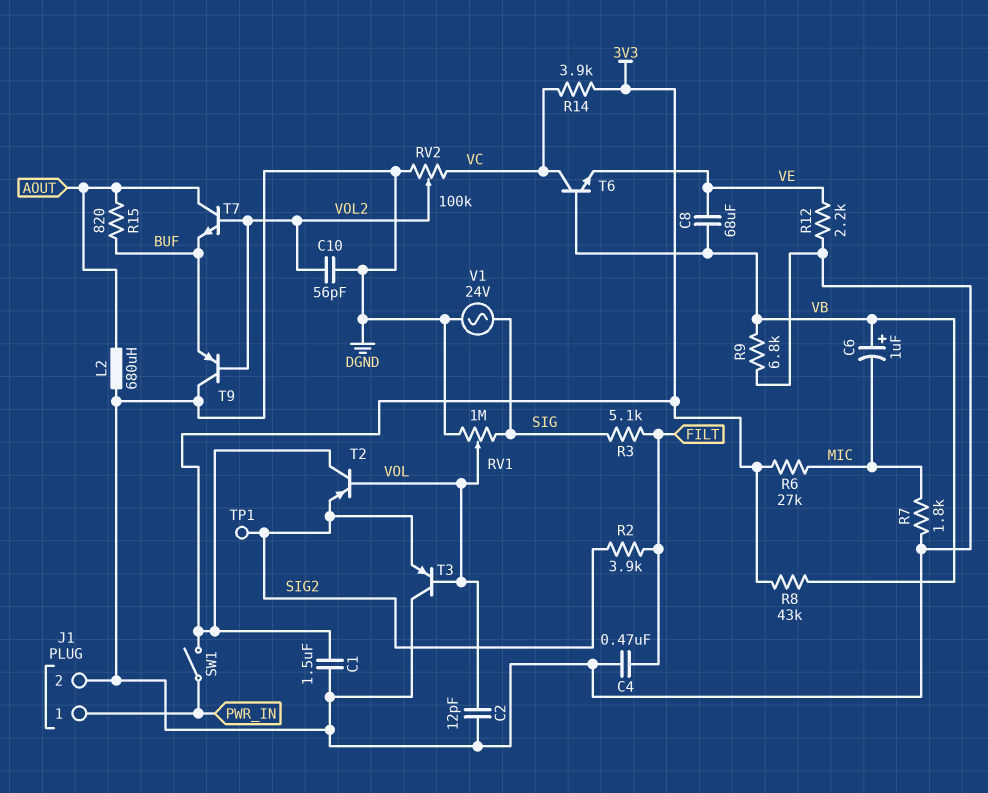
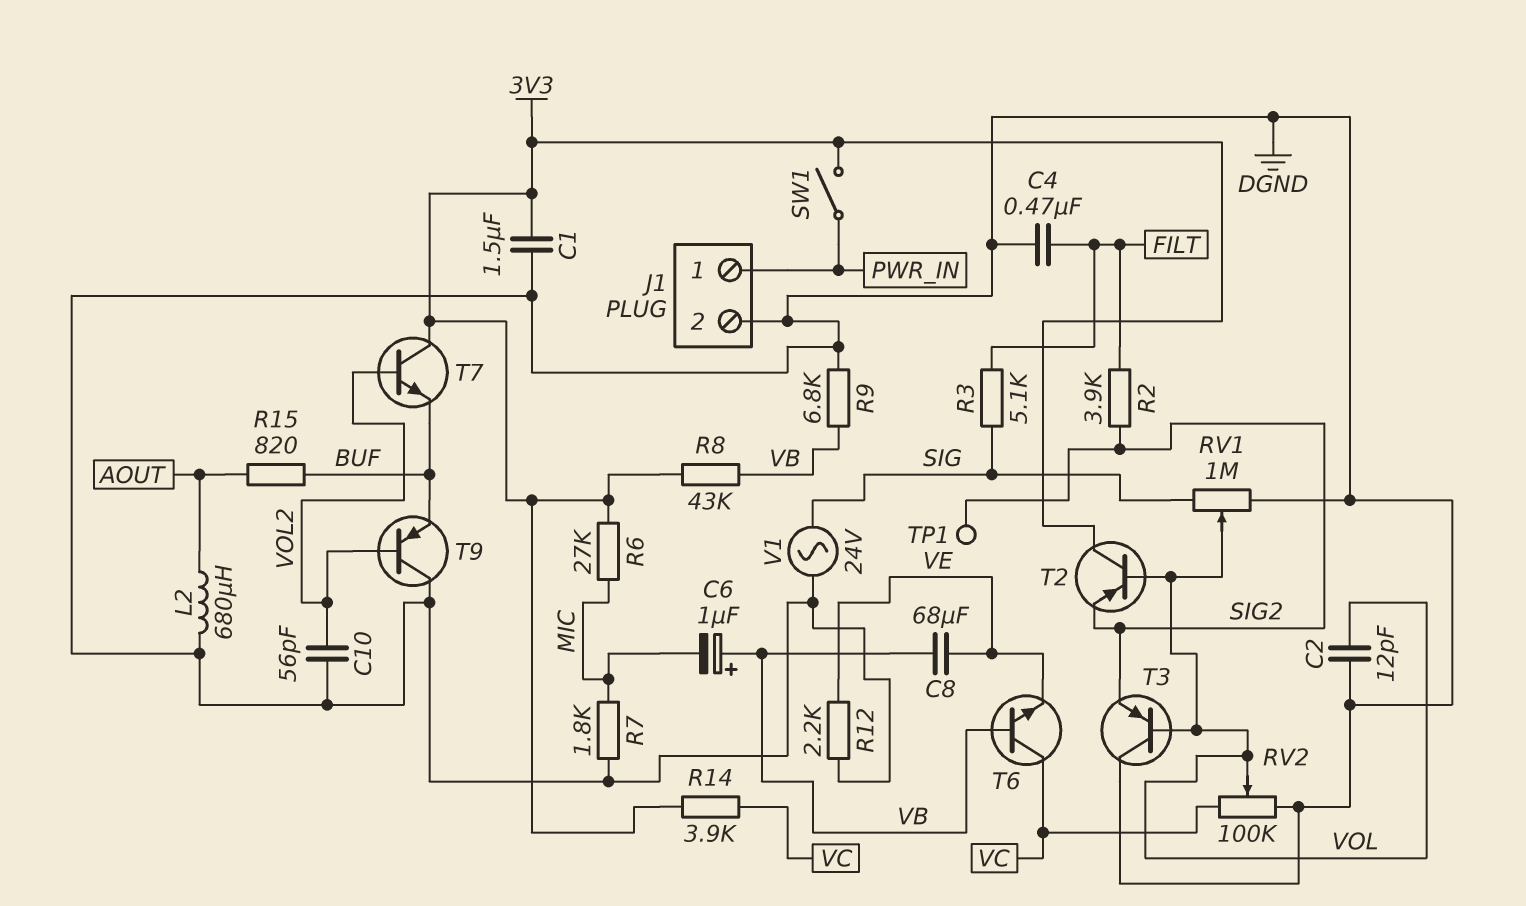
RV2: 100k (DGND, VC, wiper VOL2) -> 100k (DGND, VC, wiper VOL)
T7: NPN (B VOL2, C AOUT, E BUF) -> NPN (B VOL2, C 3V3, E BUF)

